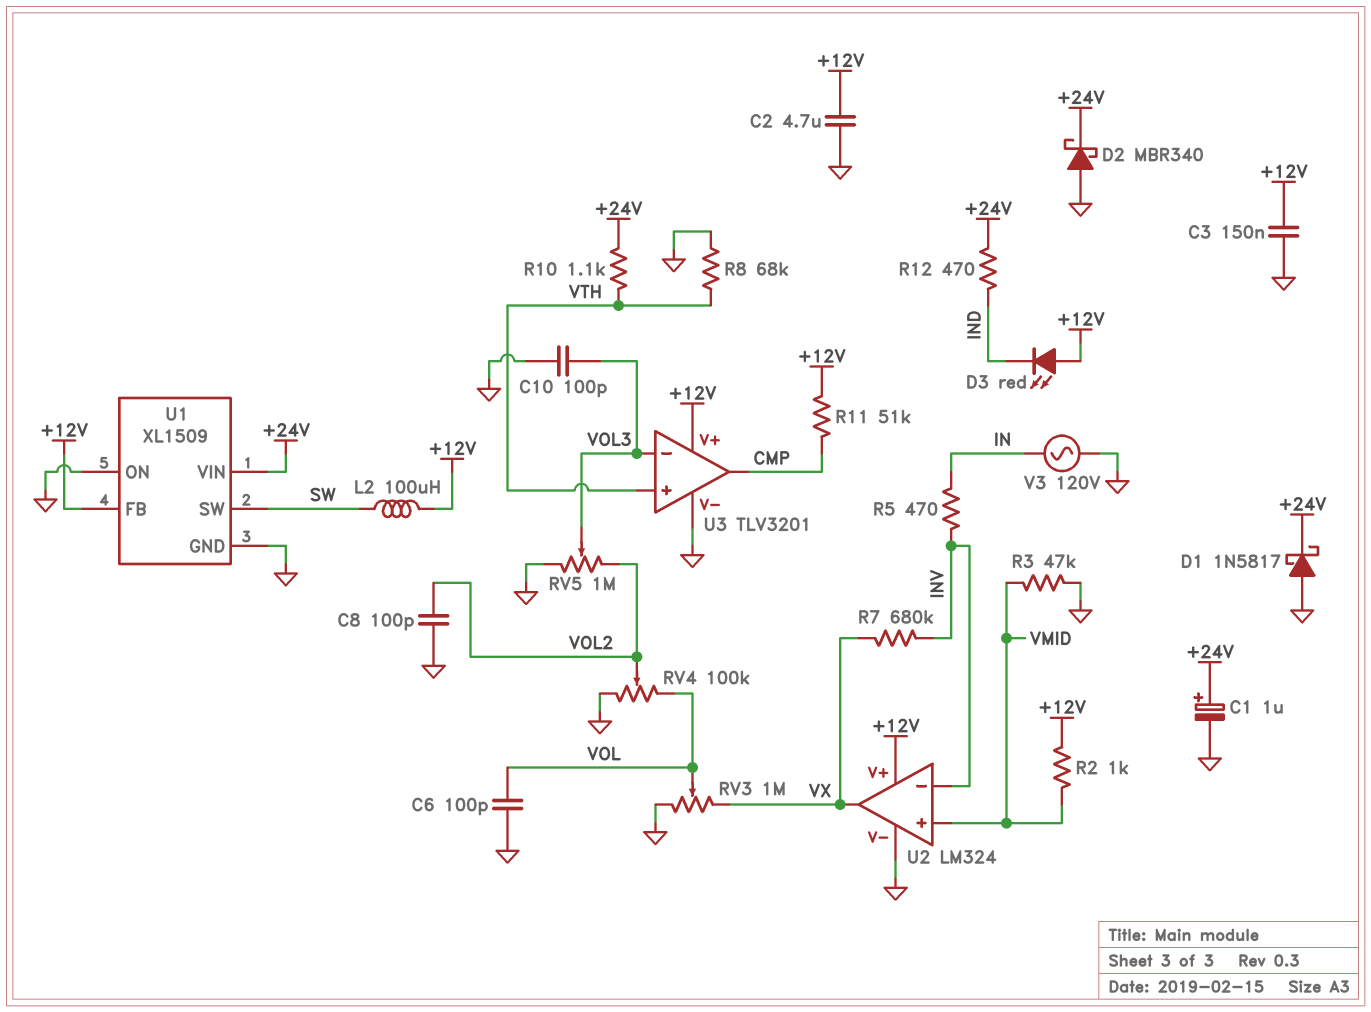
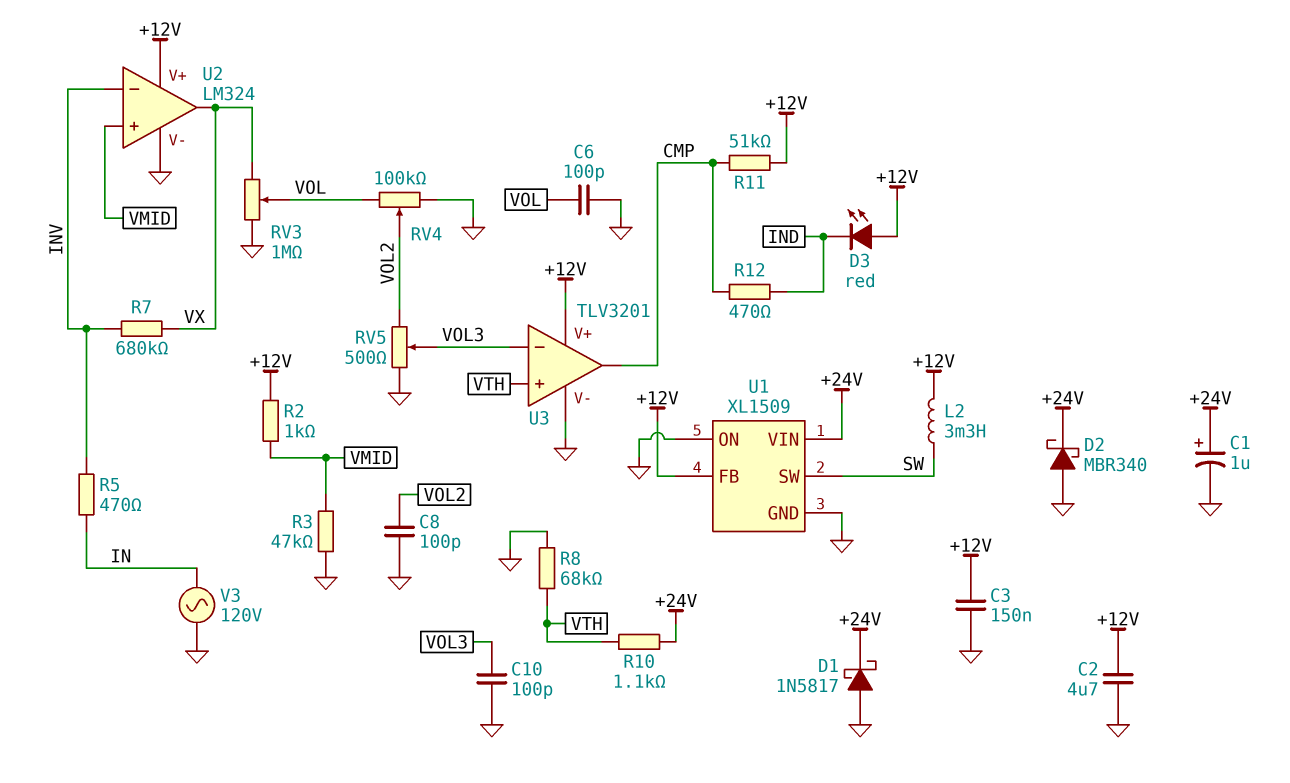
L2: 100uH (+12V, SW) -> 3.3mH (+12V, SW)
R12: 470 (+24V, IND) -> 470 (CMP, IND)
RV5: 1M (GND, VOL2, wiper VOL3) -> 500 (GND, VOL2, wiper VOL3)

